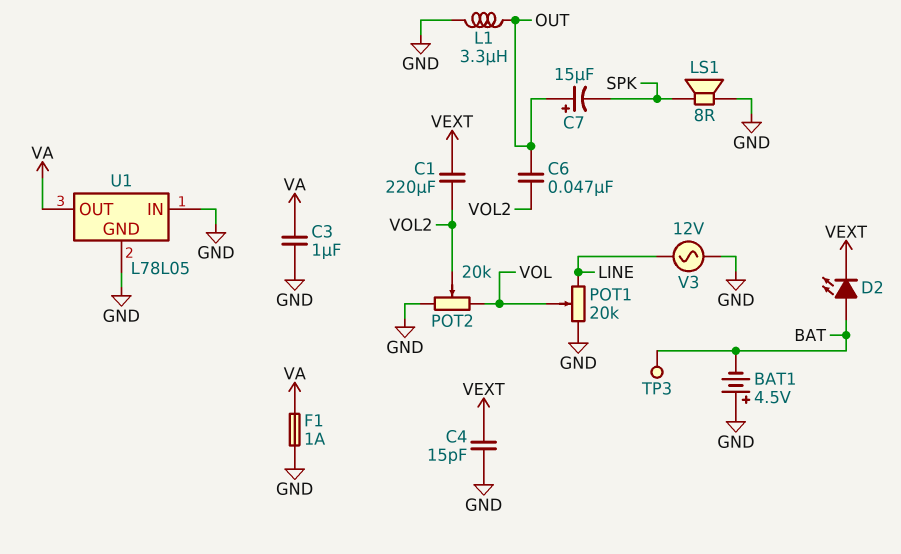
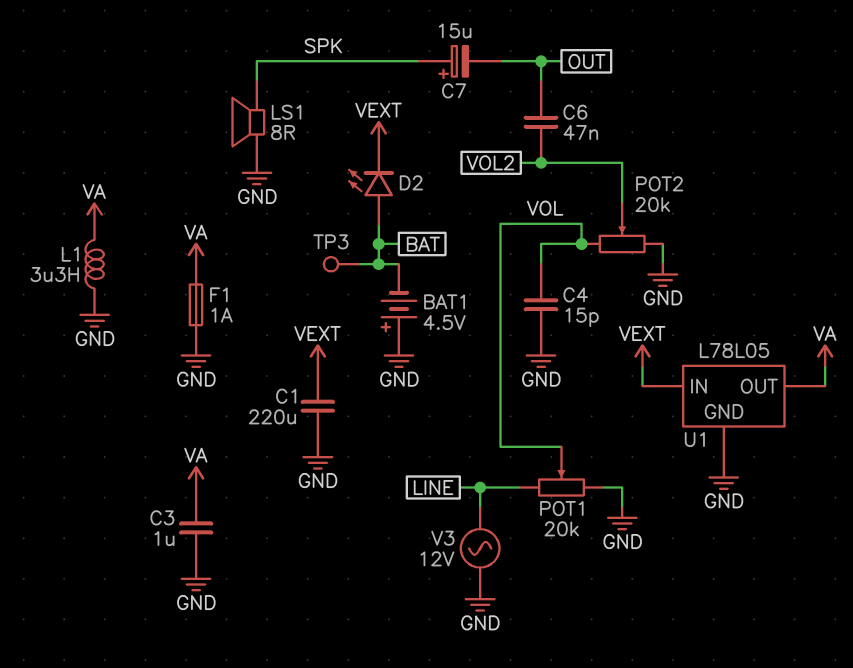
C1: 220uF (VEXT, VOL2) -> 220uF (GND, VEXT)
C4: 15pF (GND, VEXT) -> 15pF (GND, VOL)
C7: 15uF (plus OUT, minus SPK) -> 15uF (plus SPK, minus OUT)
L1: 3.3uH (GND, OUT) -> 3.3uH (GND, VA)
U1 pin IN: GND -> VEXT

